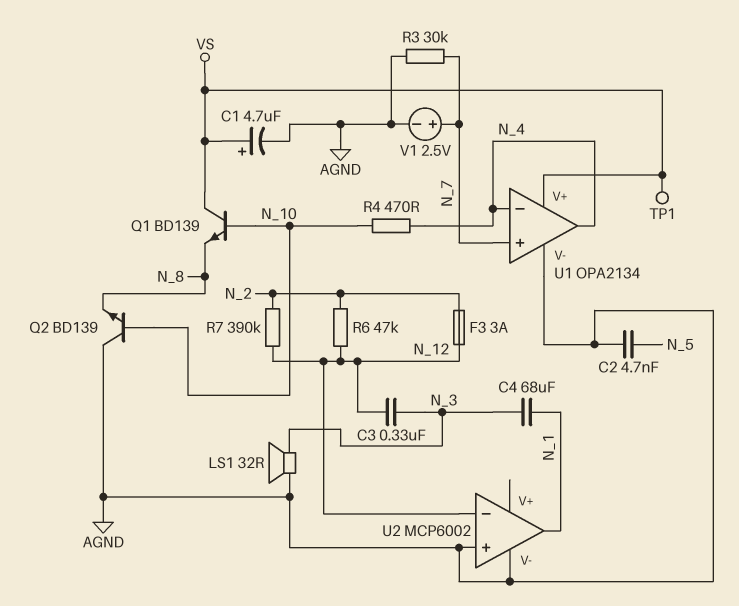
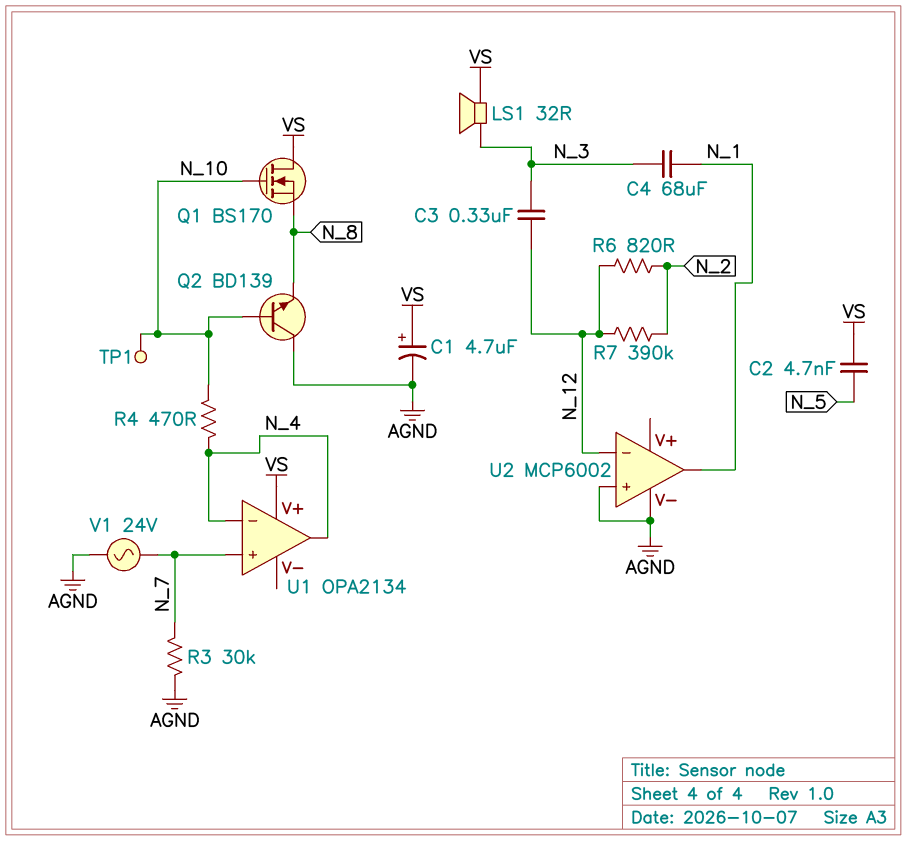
C2: 4.7nF (AGND, N_5) -> 4.7nF (N_5, VS)
F3: 3A (N_2, N_12) -> none
LS1: speaker 32R (AGND, N_3) -> speaker 32R (N_3, VS)
Q1: NPN BD139 (B N_10, C VS, E N_8) -> NMOS BS170 (G N_10, D VS, S N_8)
R6: 47k (N_2, N_12) -> 820 (N_2, N_12)
TP1: test point (VS) -> test point (N_10)
U1 pin V-: AGND -> none
V1: 2.5V (plus N_7, minus AGND) -> AC 24V (AGND, N_7)

